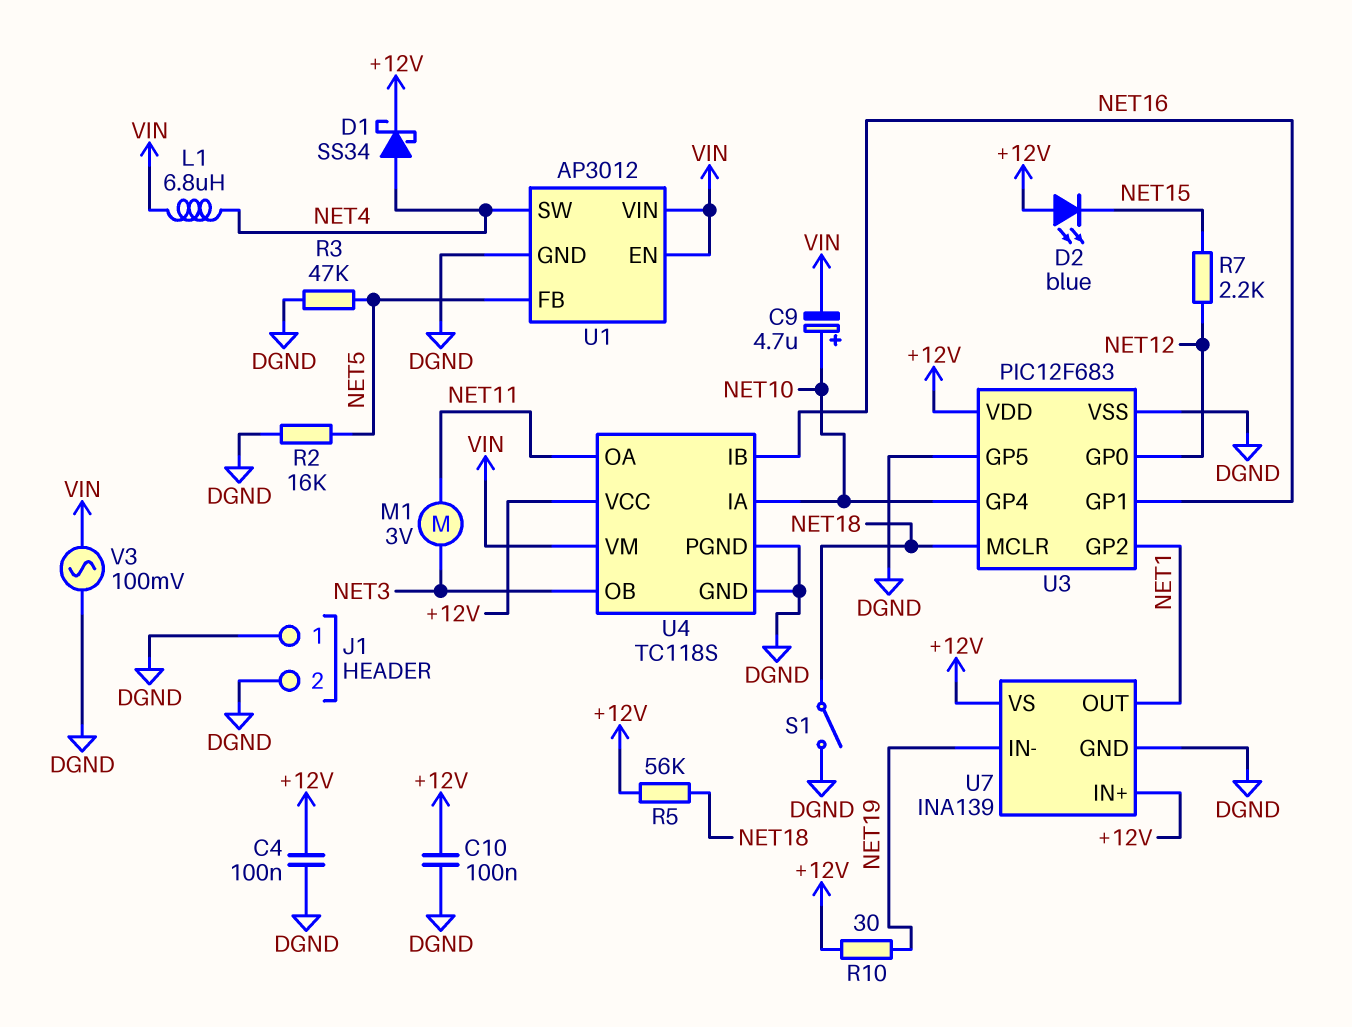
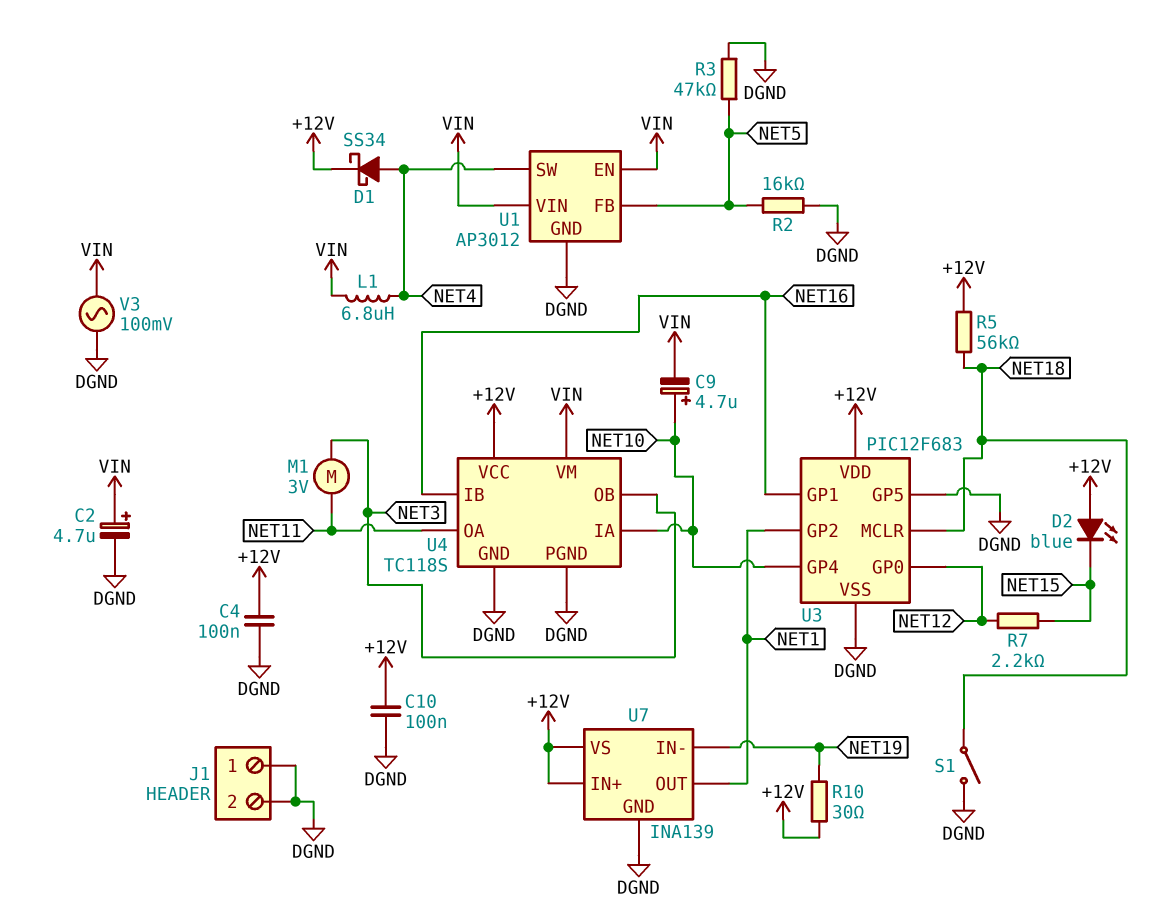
C2: none -> 4.7uF (plus VIN, minus DGND)

